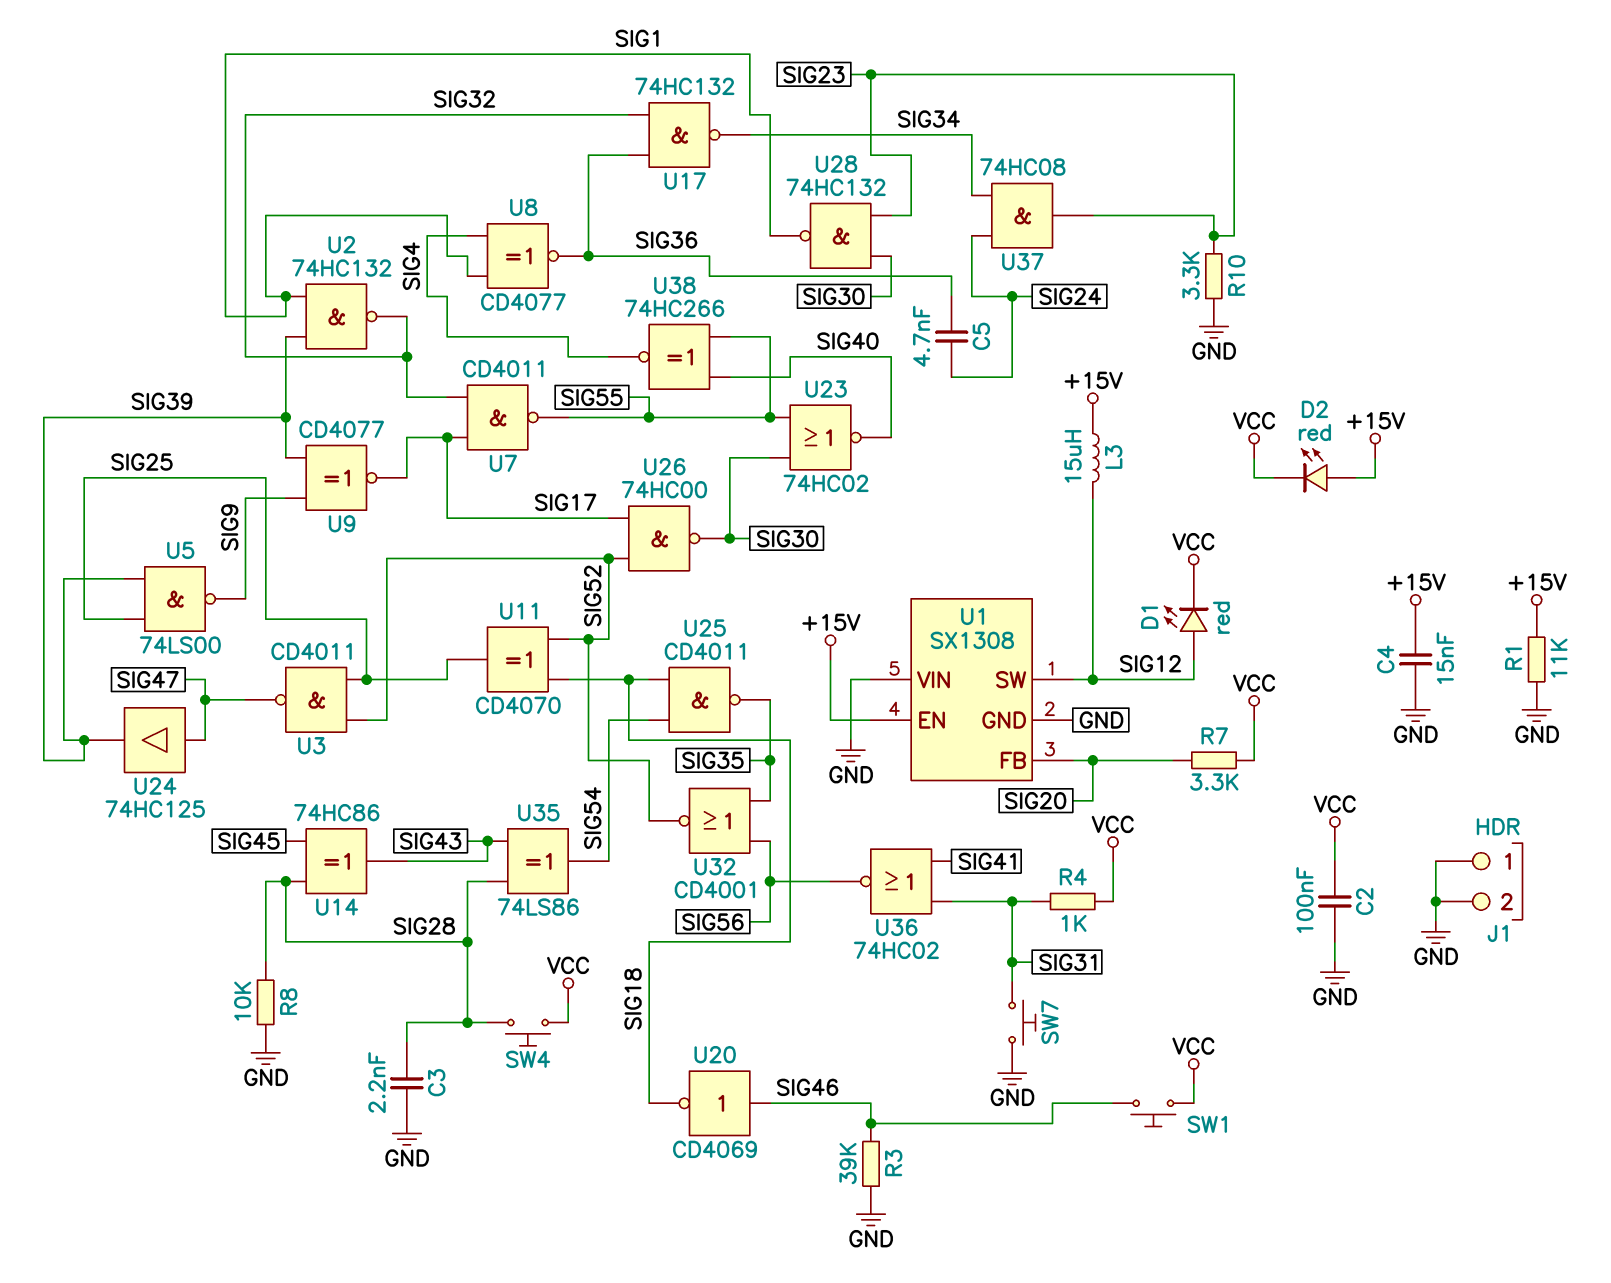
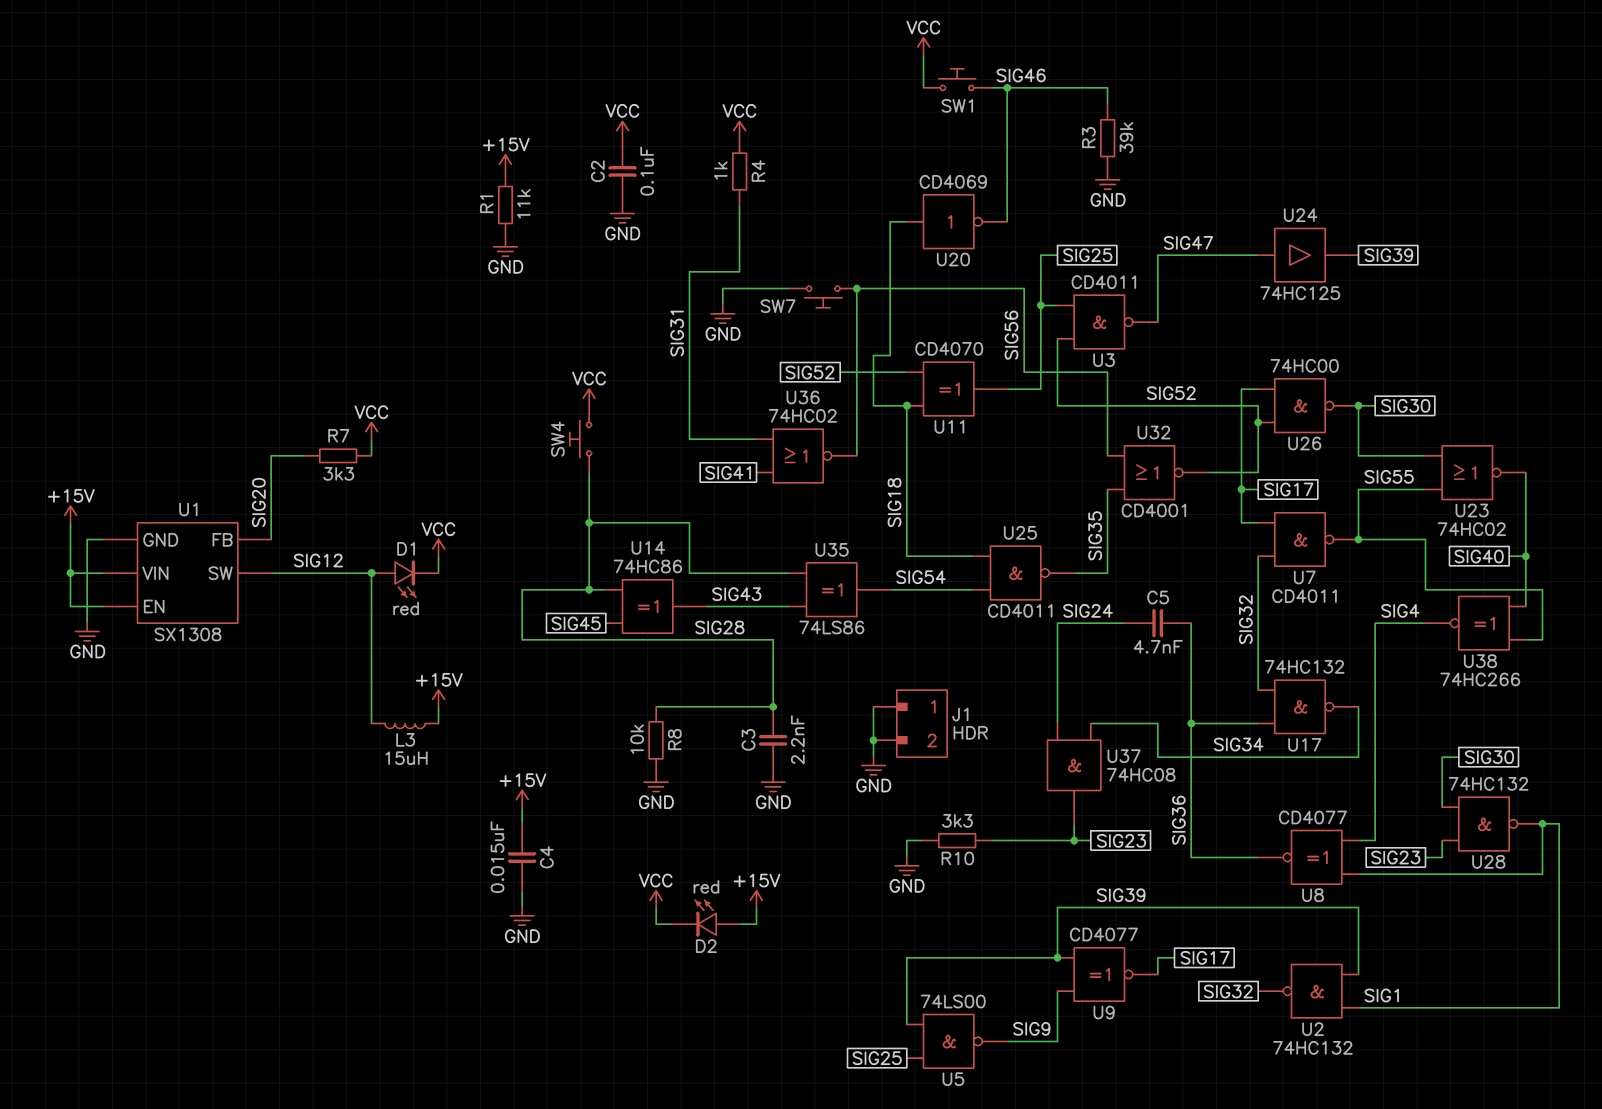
SW7: button (GND, SIG31) -> button (GND, SIG56)
U1 pin VIN: GND -> +15V
U20: NOT CD4069 (in SIG46, out SIG18) -> NOT CD4069 (in SIG18, out SIG46)

